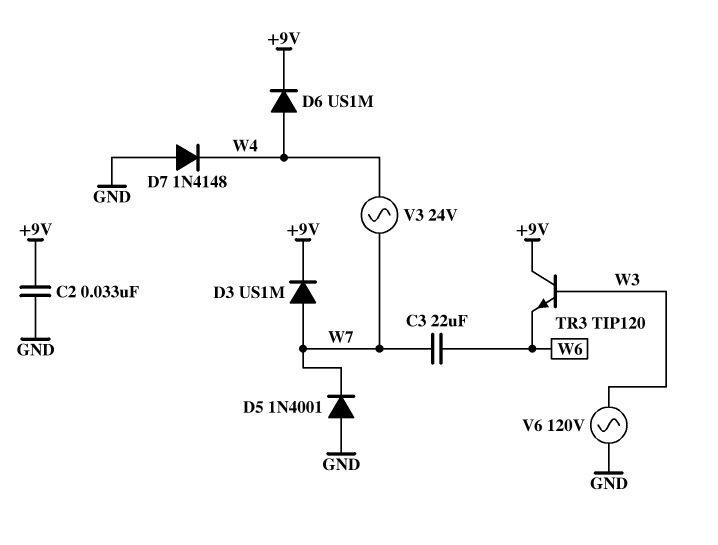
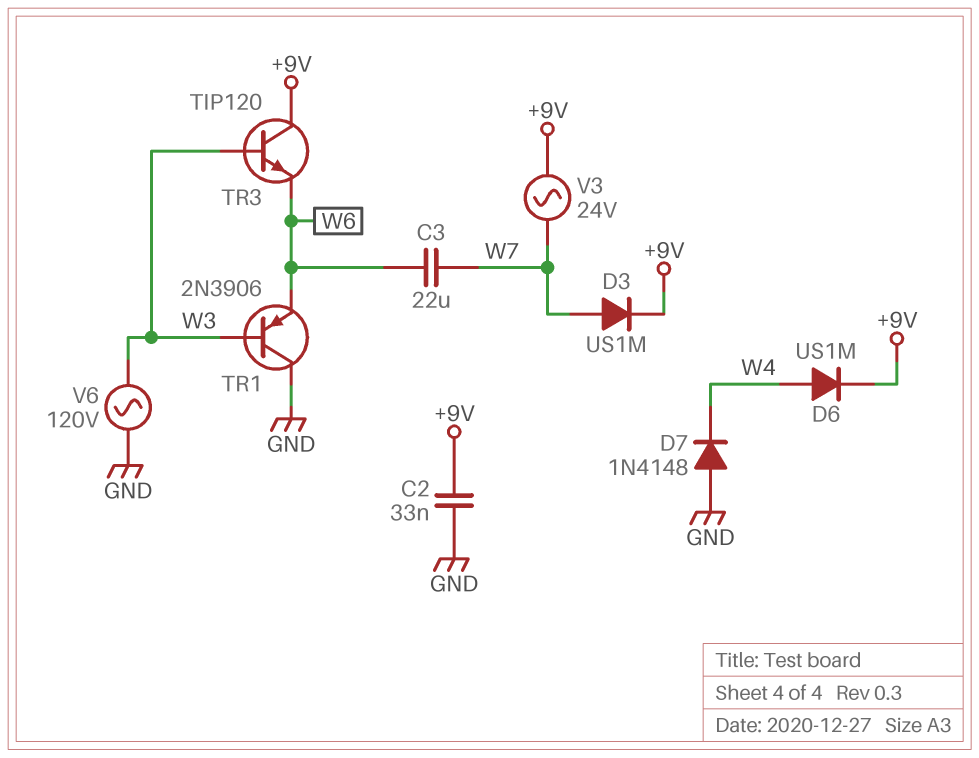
D5: diode 1N4001 (A GND, K W7) -> none
TR1: none -> PNP 2N3906 (B W3, C GND, E W6)
V3: AC 24V (W4, W7) -> AC 24V (+9V, W7)

